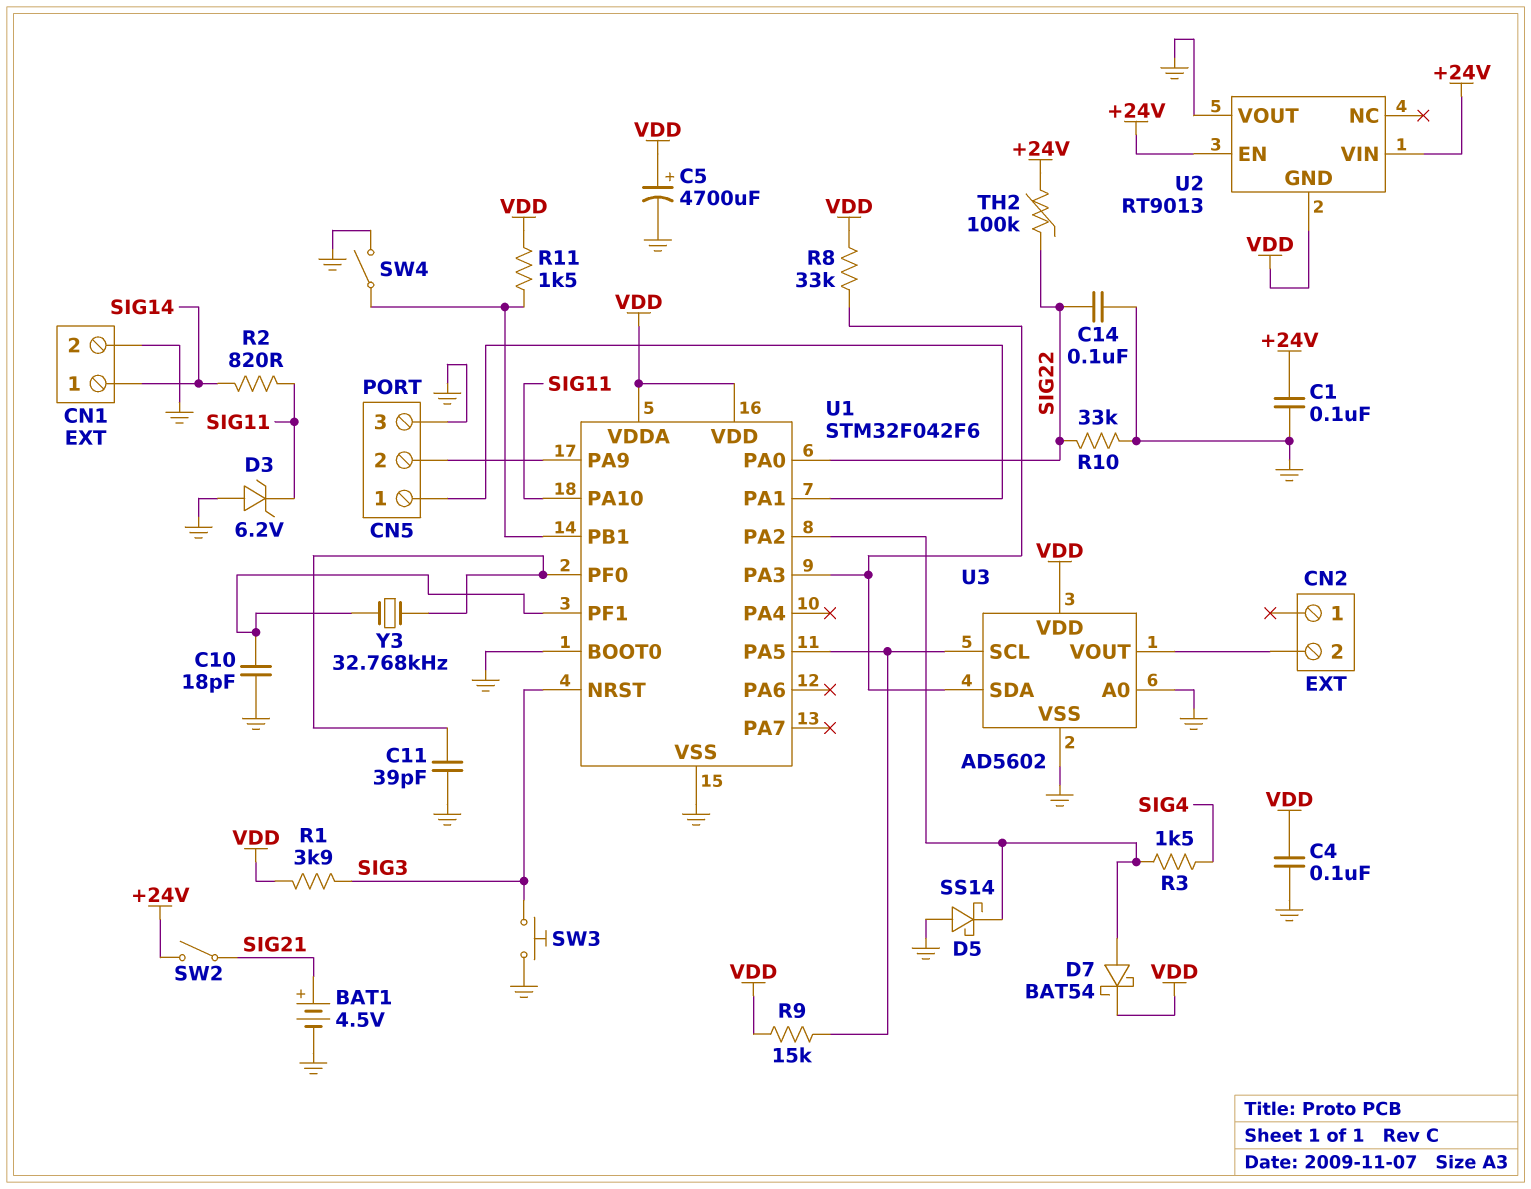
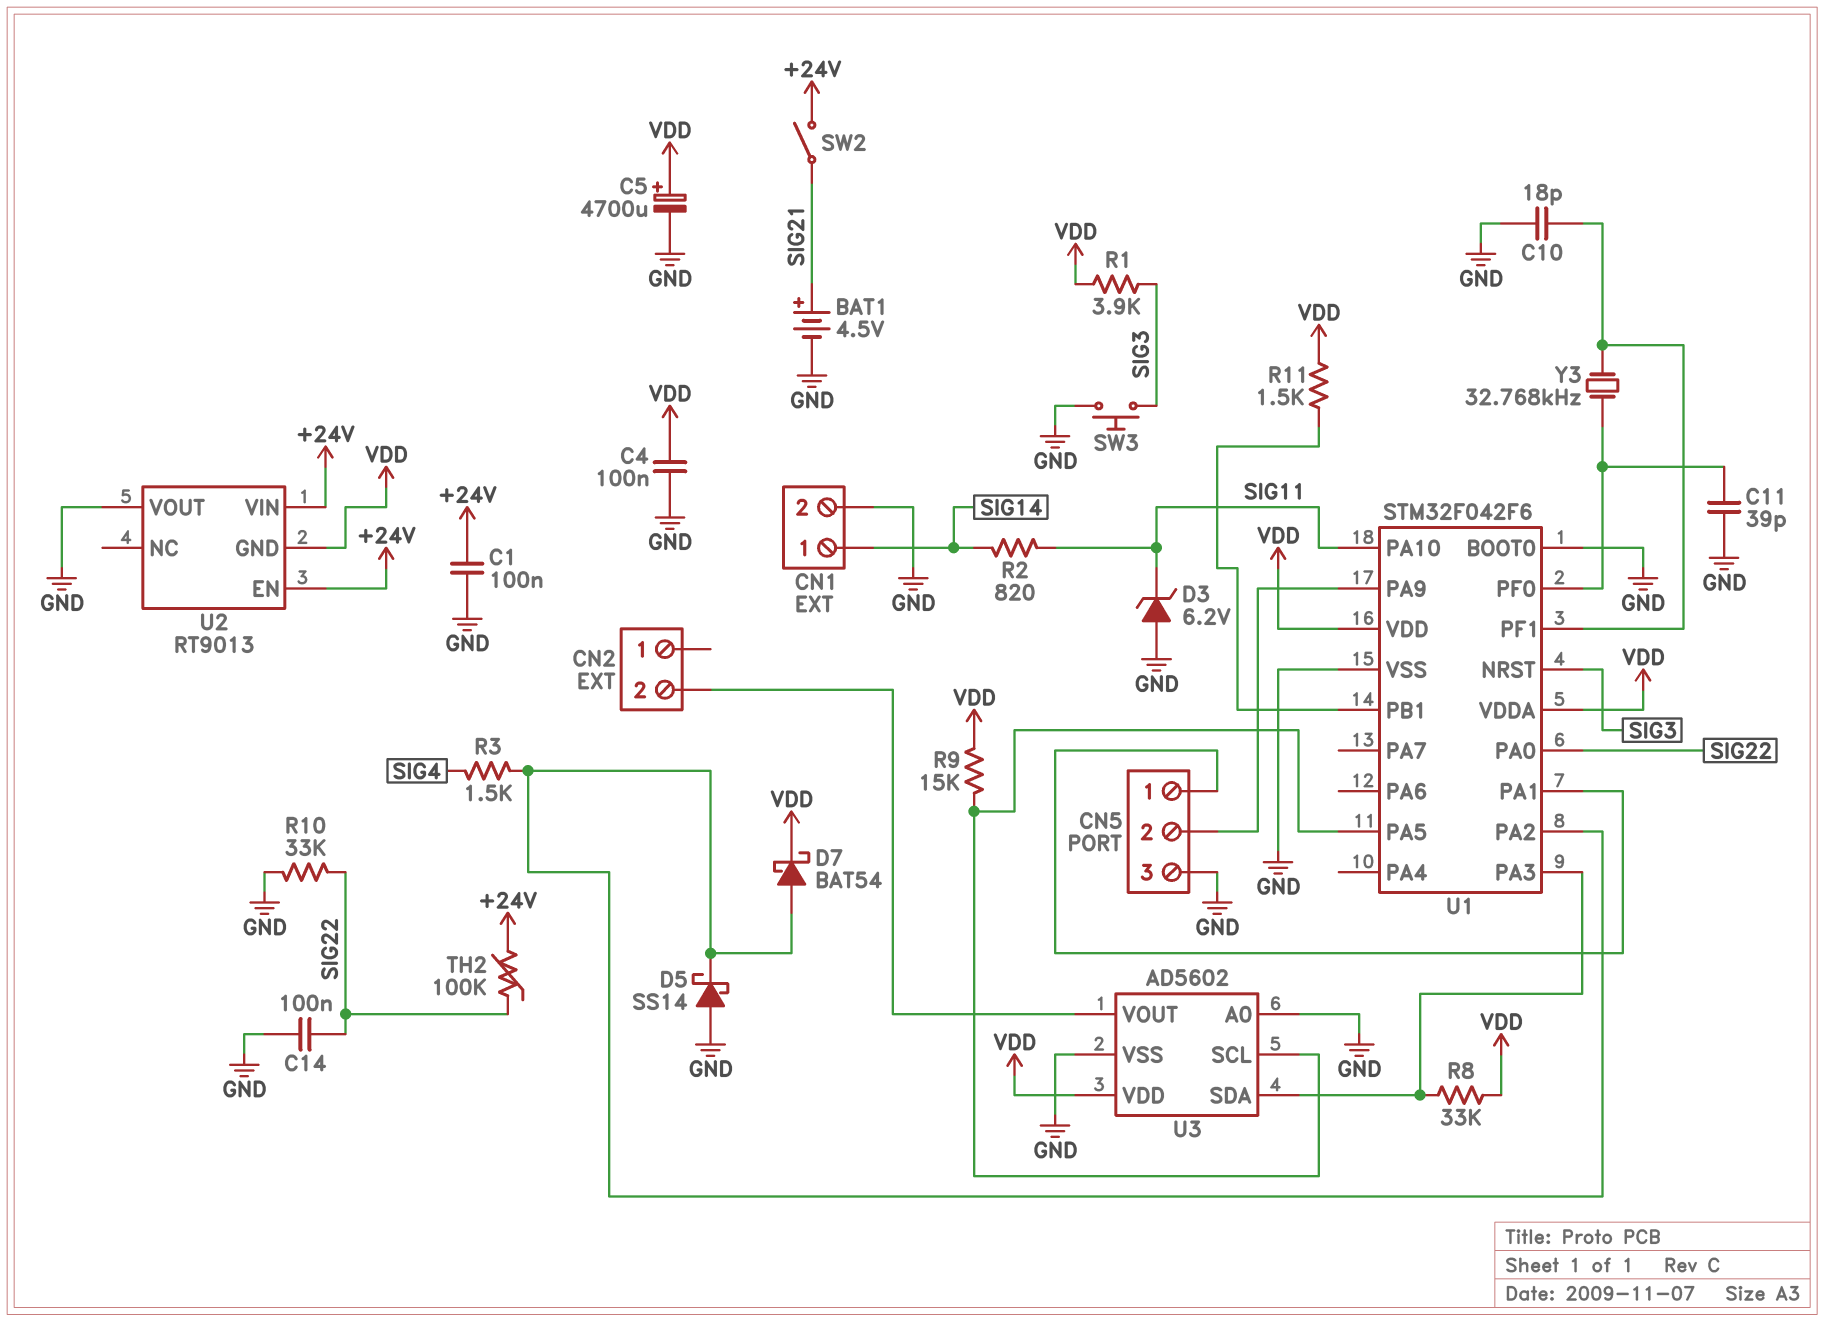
SW4: switch (GND, U1/PB1) -> none

